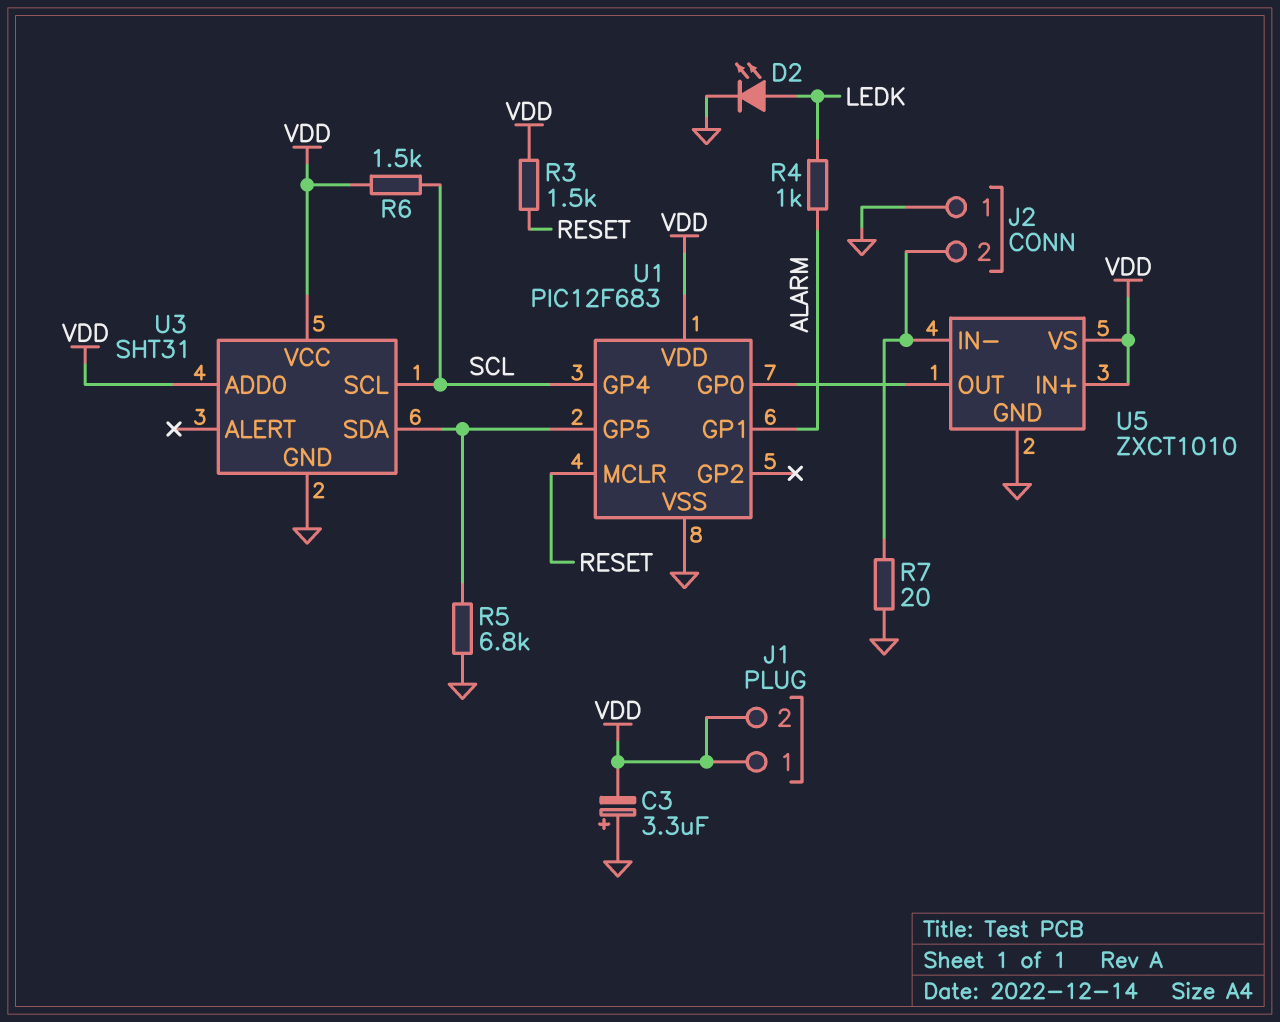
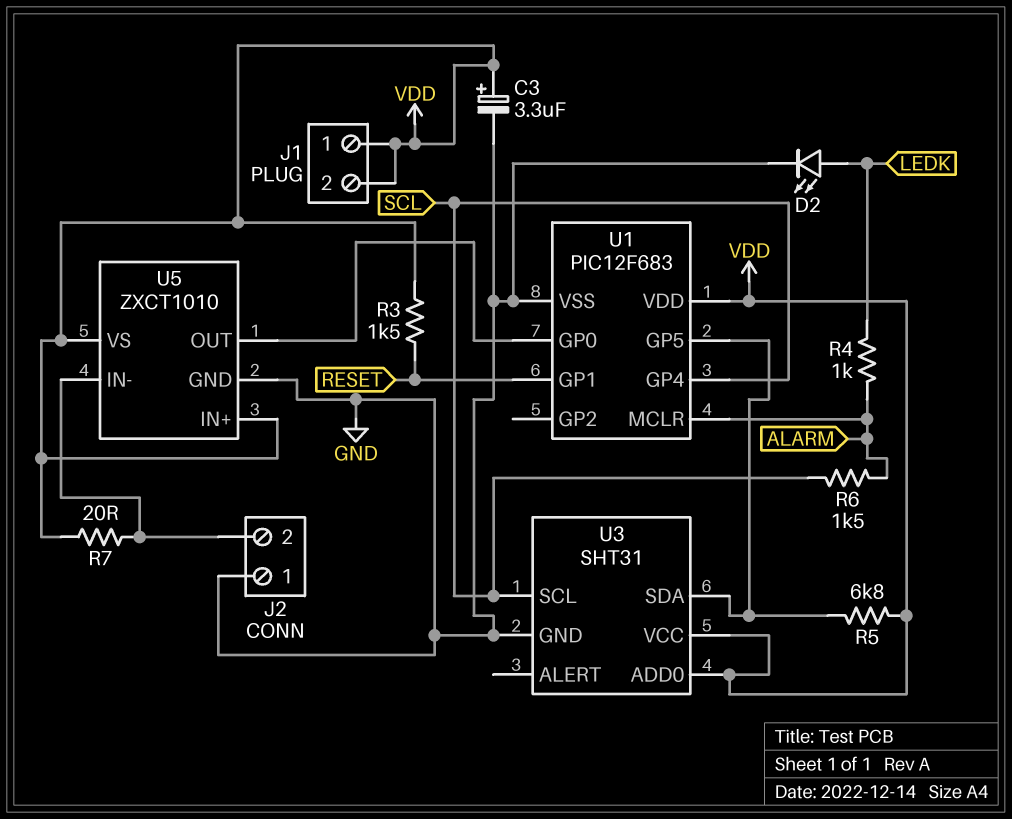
C3: 3.3uF (plus GND, minus VDD) -> 3.3uF (plus VDD, minus GND)
R5: 6.8k (GND, U1/GP5) -> 6.8k (U1/GP5, VDD)
R6: 1.5k (SCL, VDD) -> 1.5k (ALARM, SCL)
R7: 20 (GND, J2/2) -> 20 (J2/2, VDD)
U1 pin GP1: ALARM -> RESET
U1 pin MCLR: RESET -> ALARM

